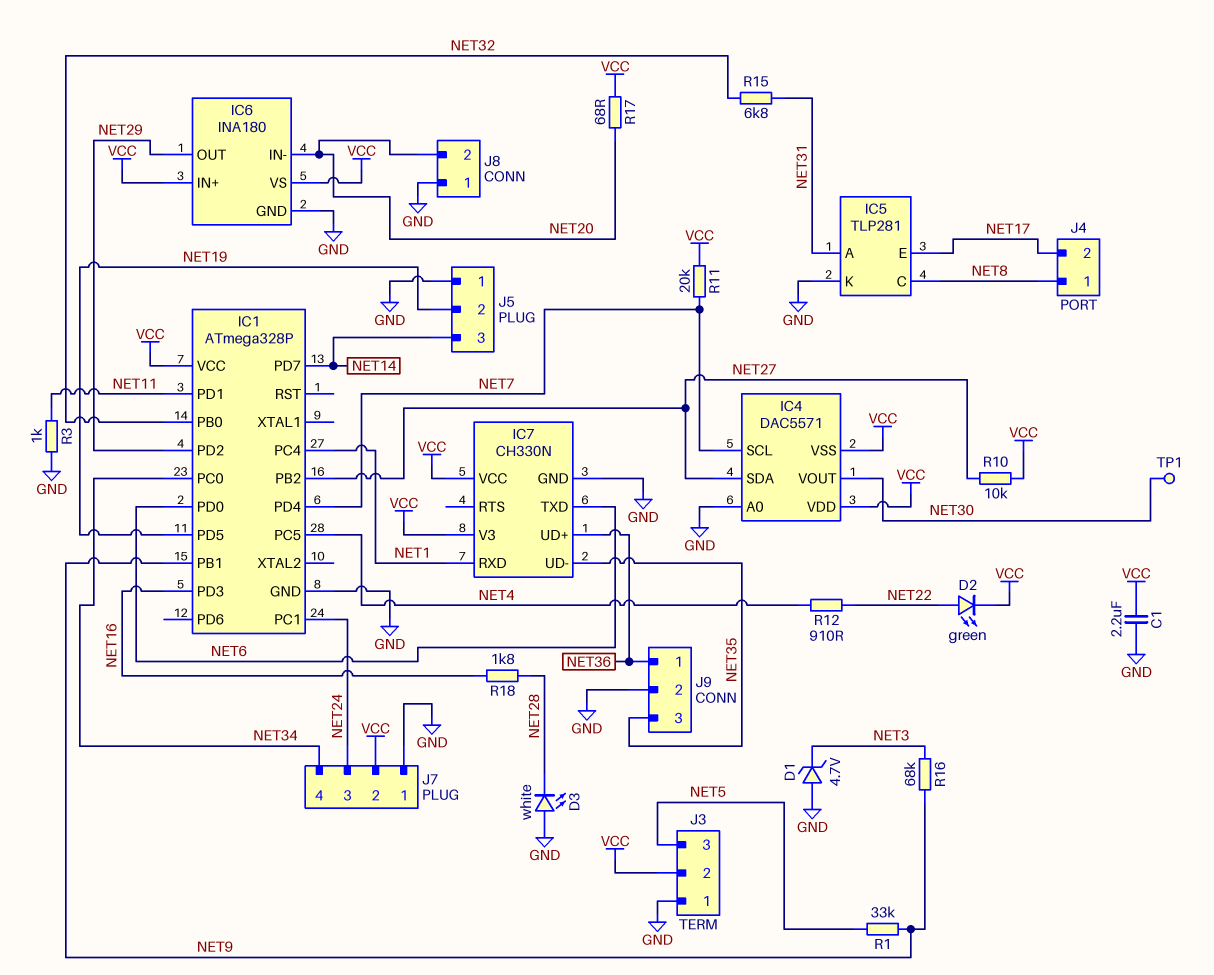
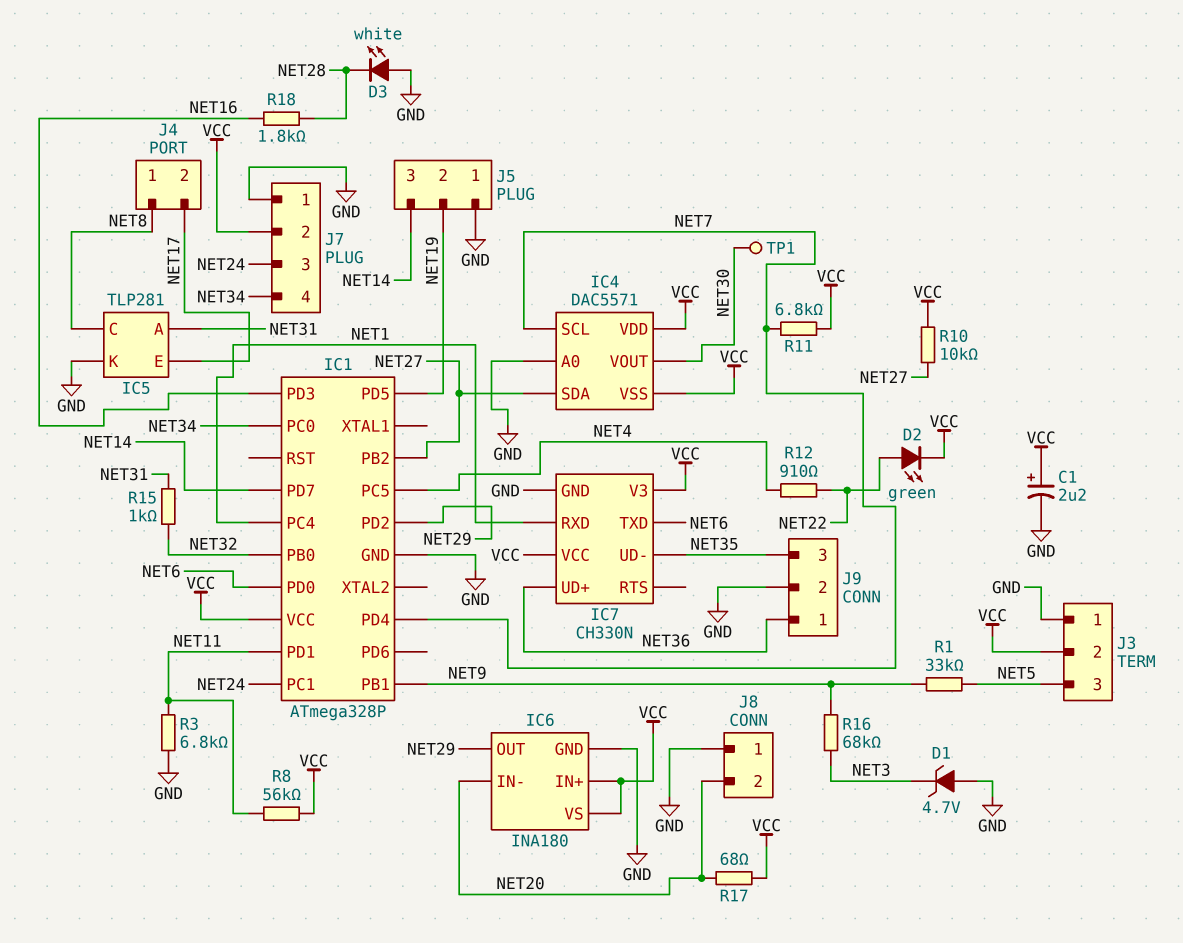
C1: 2.2uF (GND, VCC) -> 2.2uF (plus VCC, minus GND)
R3: 1k (GND, NET11) -> 6.8k (GND, NET11)
R8: none -> 56k (NET11, VCC)
R11: 20k (NET7, VCC) -> 6.8k (NET7, VCC)
R15: 6.8k (NET31, NET32) -> 1k (NET31, NET32)

